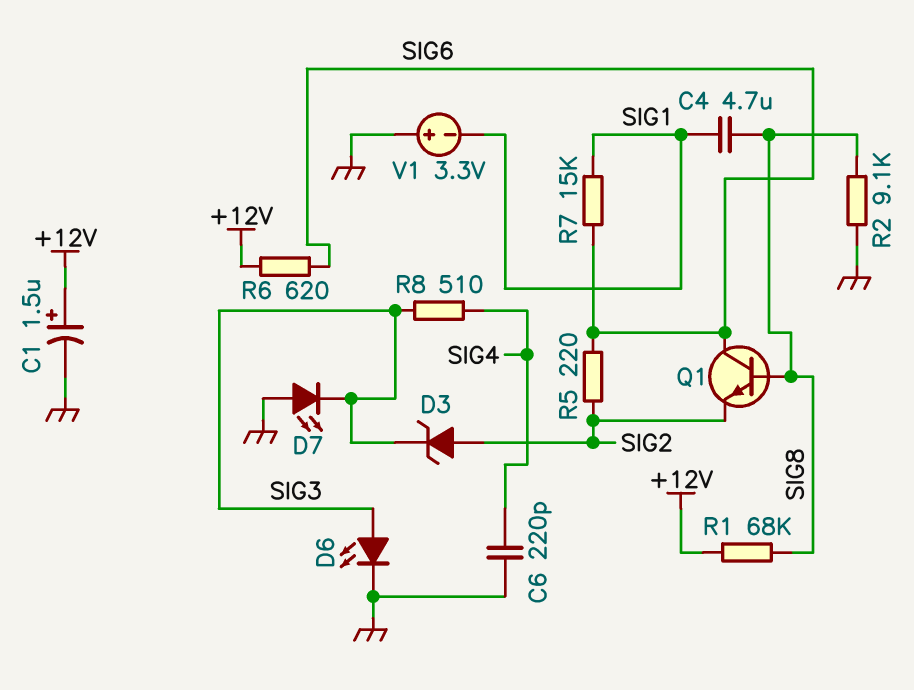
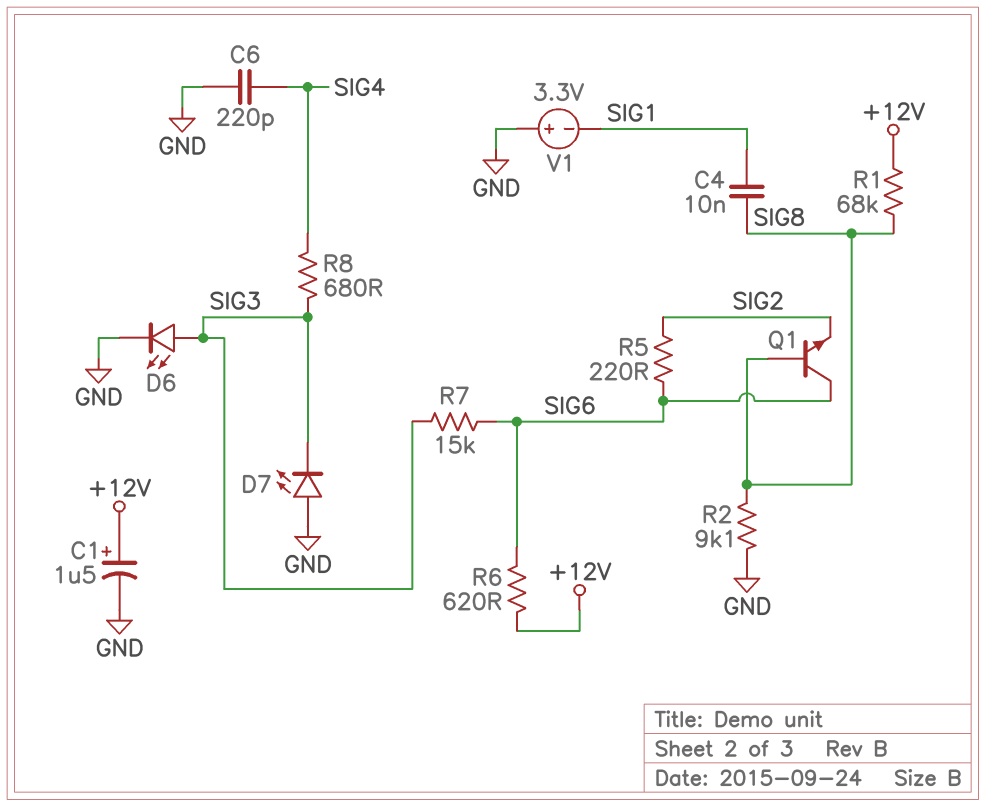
C4: 4.7uF (SIG1, SIG8) -> 10nF (SIG1, SIG8)
D3: zener (A SIG2, K SIG3) -> none
R7: 15k (SIG1, SIG6) -> 15k (SIG3, SIG6)
R8: 510 (SIG3, SIG4) -> 680 (SIG3, SIG4)

